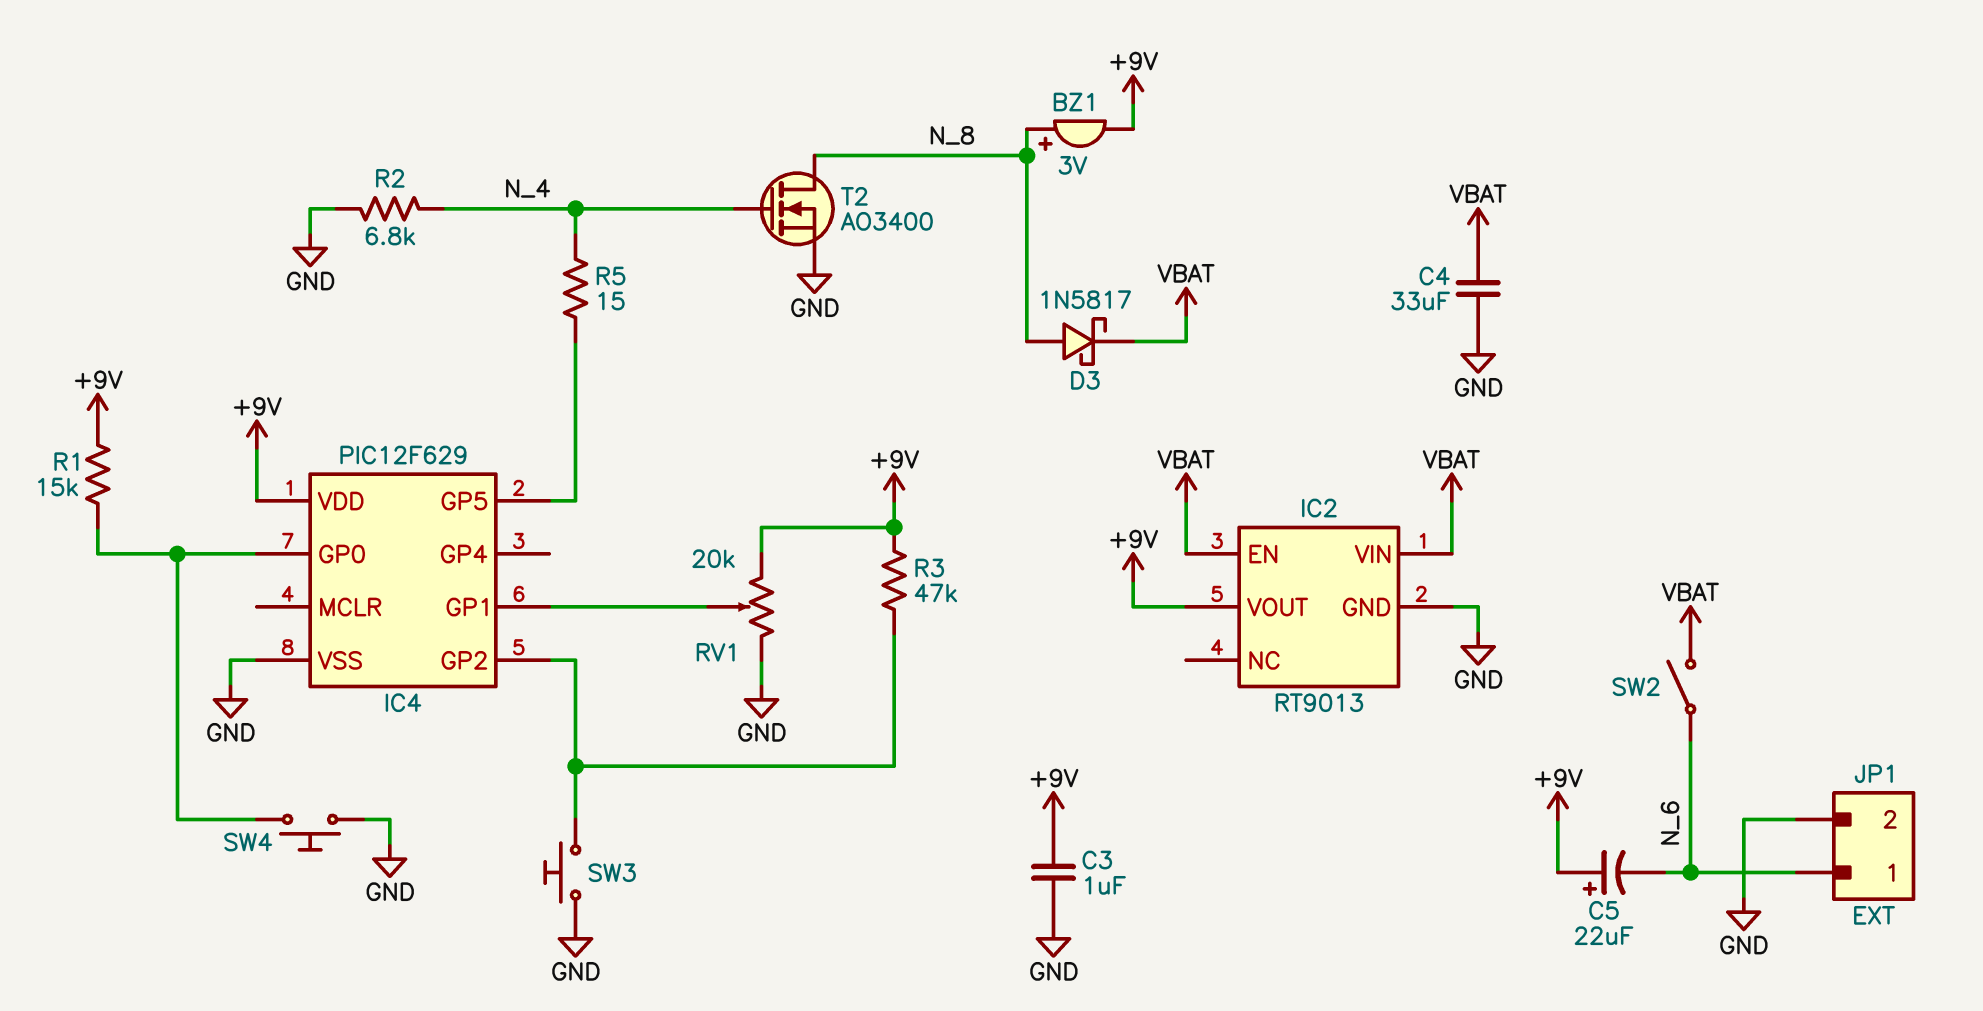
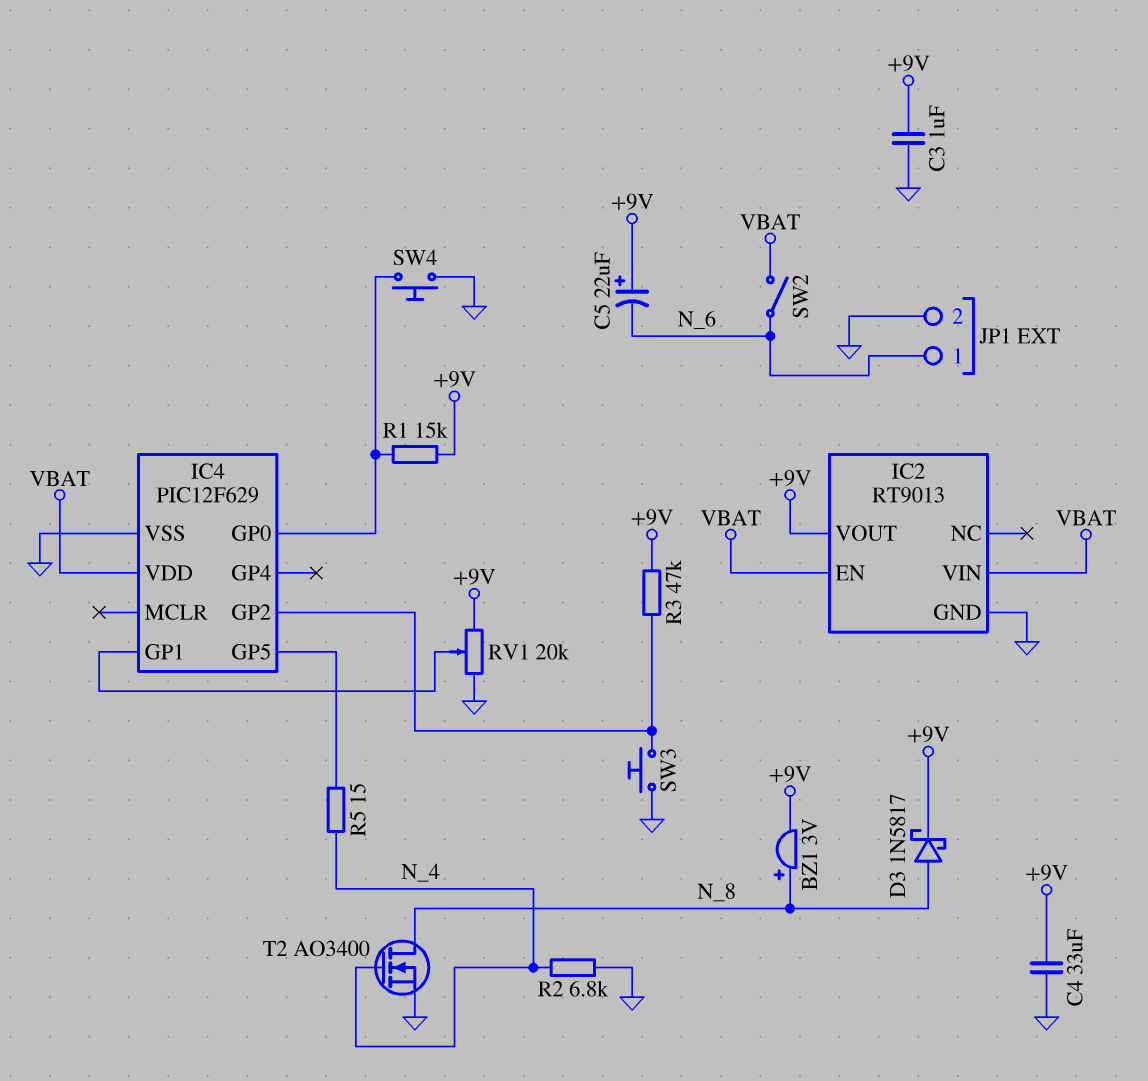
C4: 33uF (GND, VBAT) -> 33uF (+9V, GND)
D3: schottky 1N5817 (A N_8, K VBAT) -> schottky 1N5817 (A N_8, K +9V)
IC4 pin VDD: +9V -> VBAT

